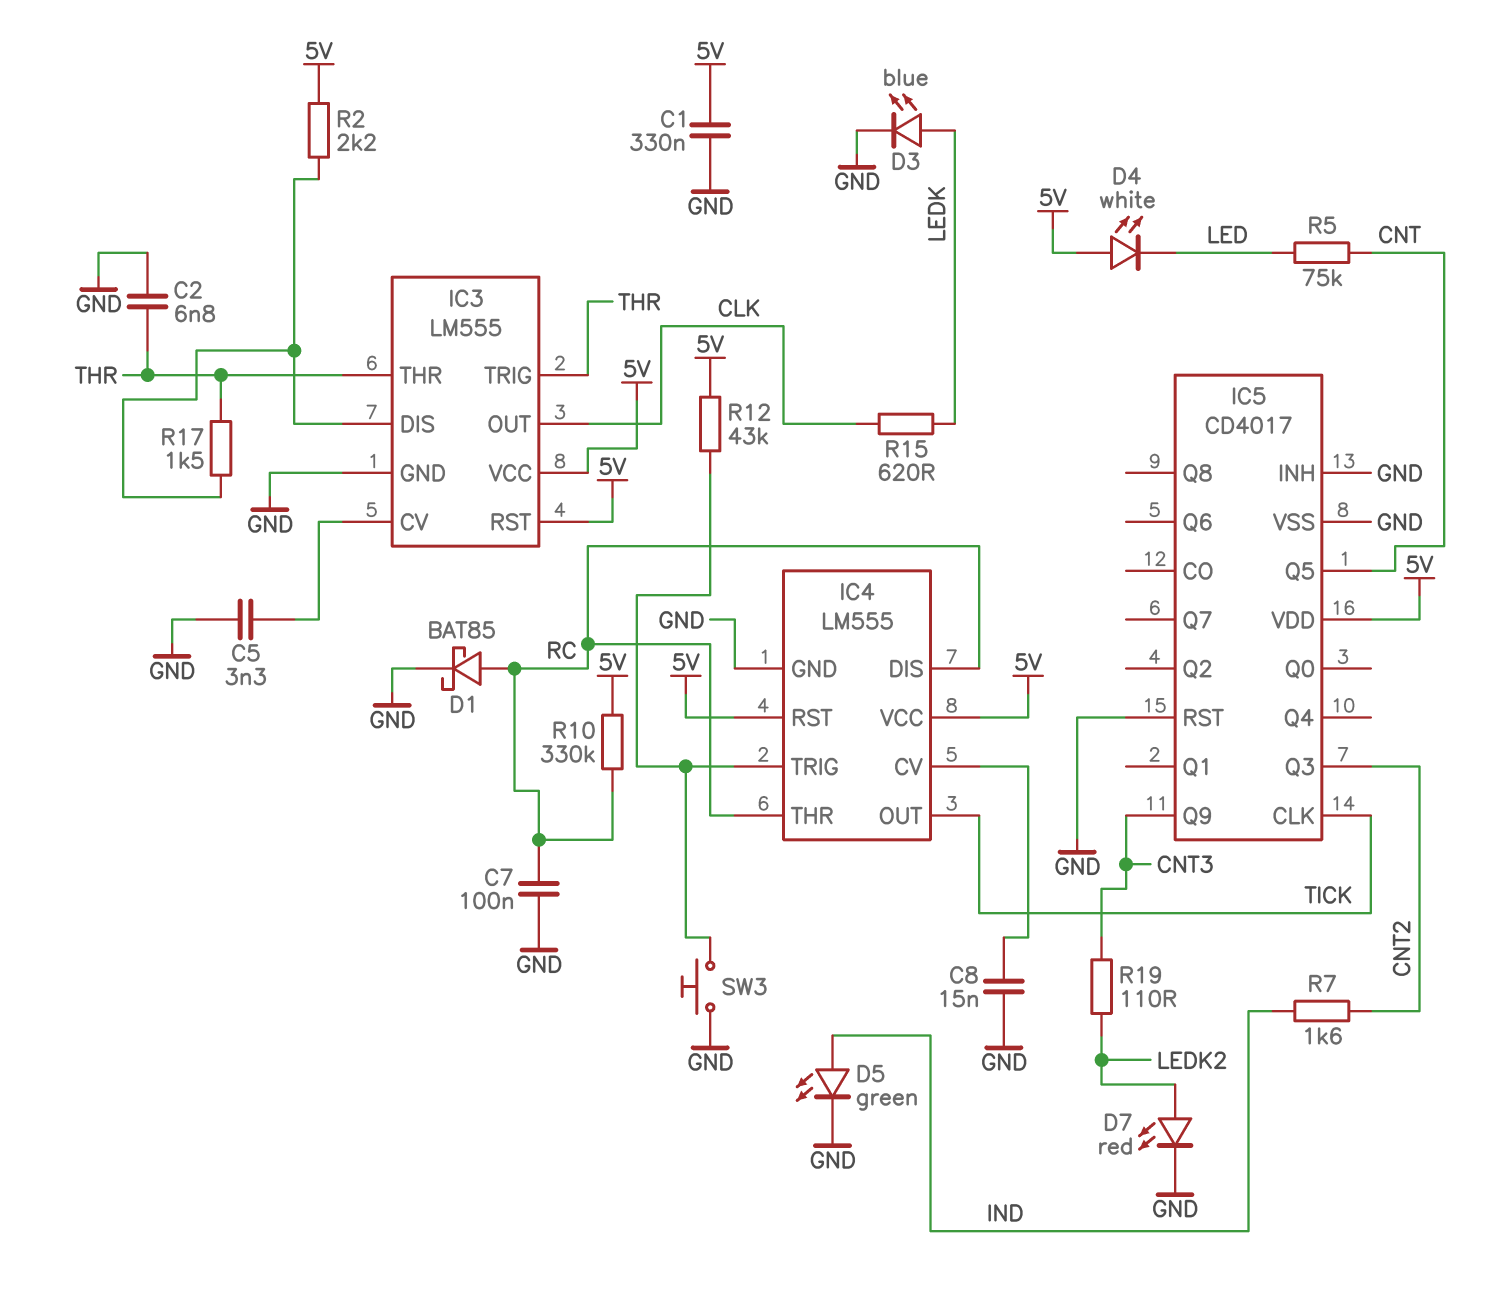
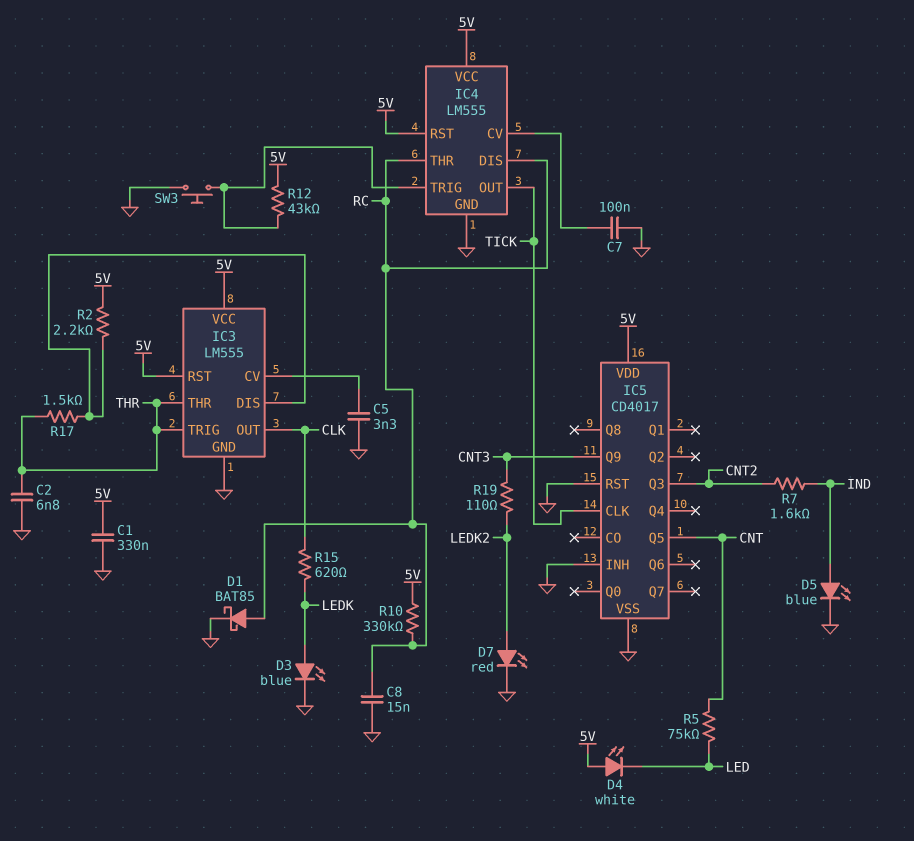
C7: 100nF (GND, RC) -> 100nF (GND, IC4/CV)
C8: 15nF (GND, IC4/CV) -> 15nF (GND, RC)
D5: LED green (A IND, K GND) -> LED blue (A IND, K GND)

